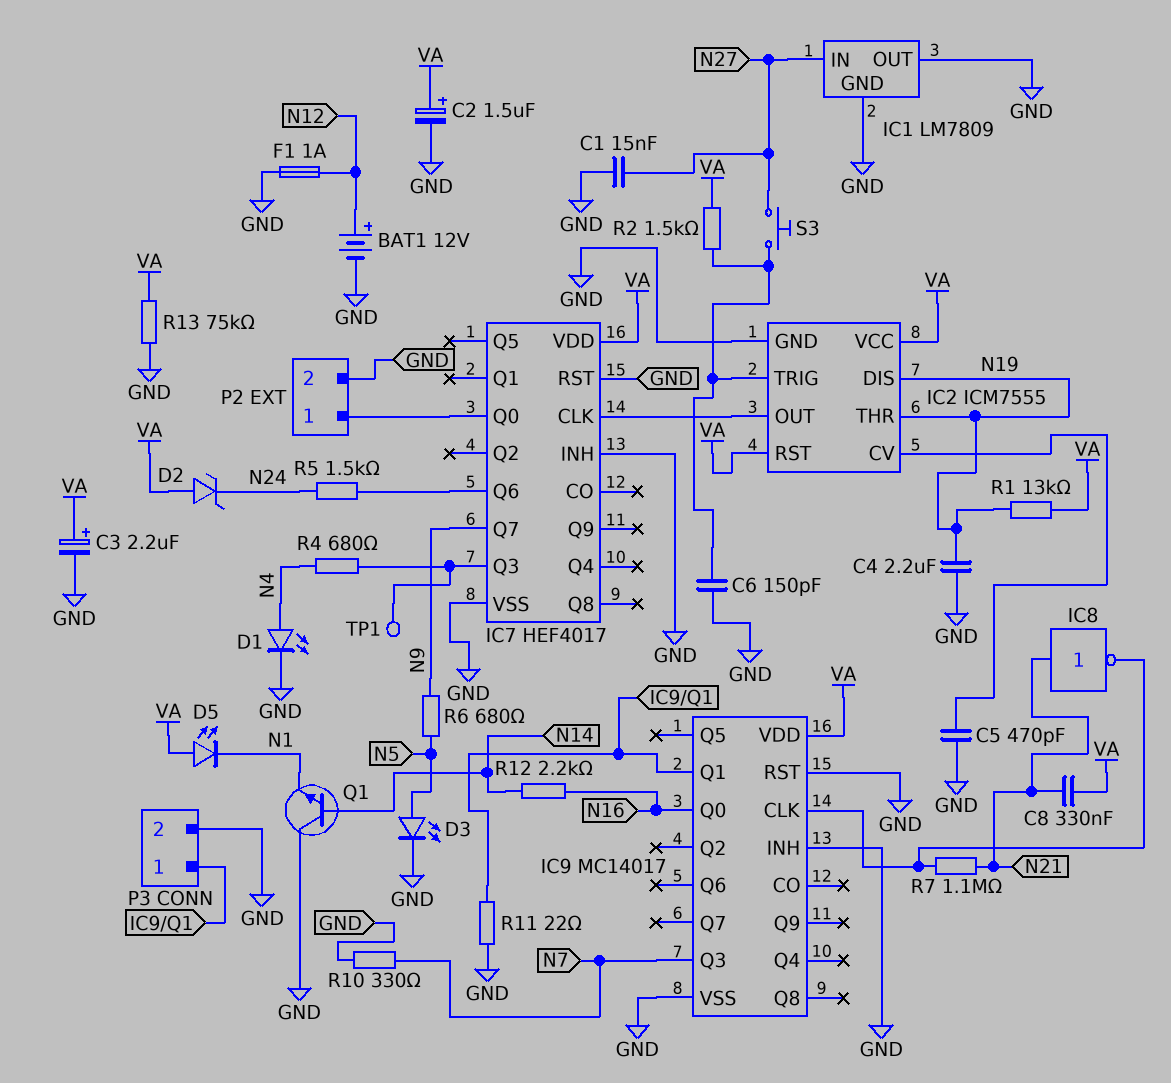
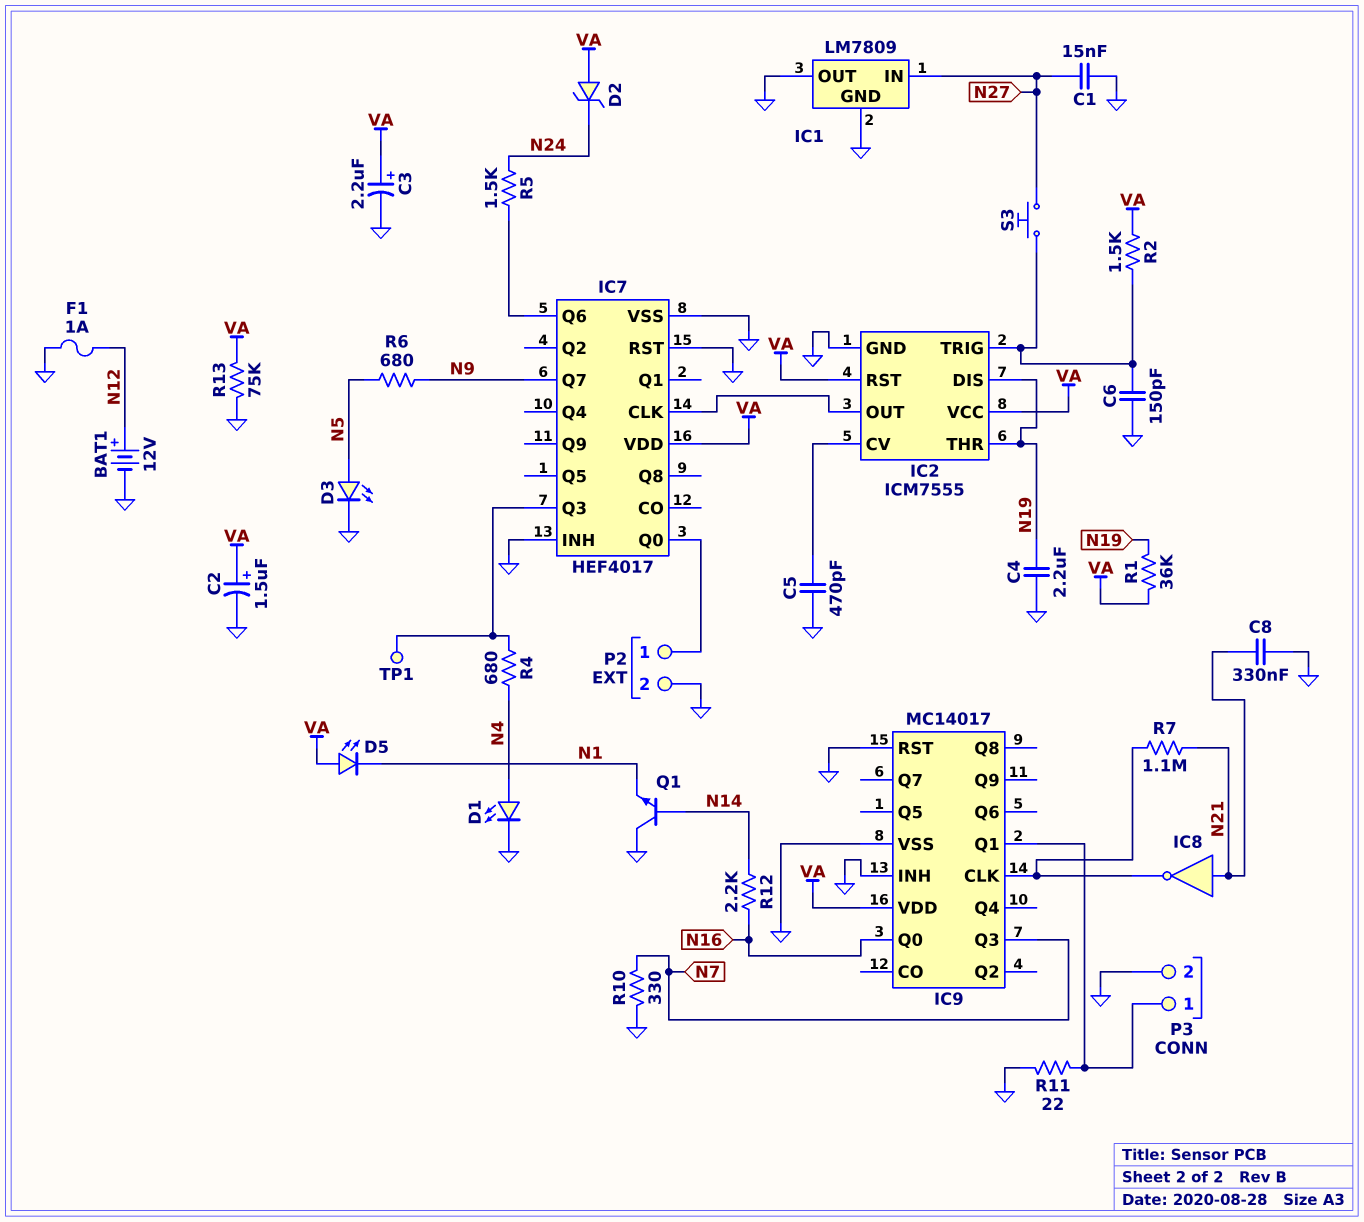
C8: 330nF (N21, VA) -> 330nF (GND, N21)
R1: 13k (N19, VA) -> 36k (N19, VA)

